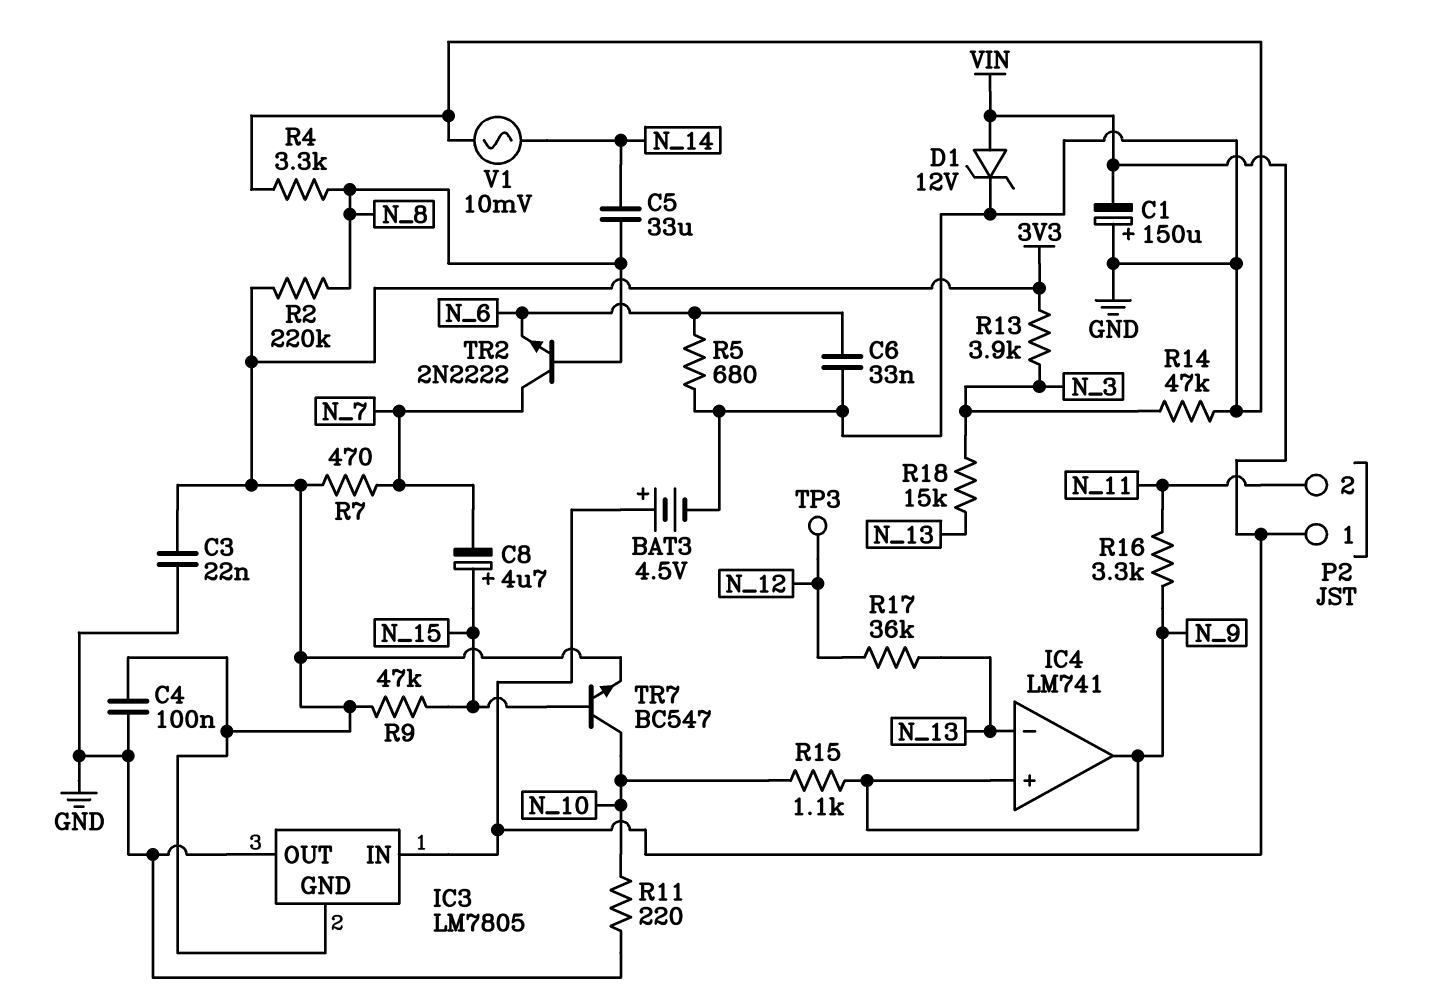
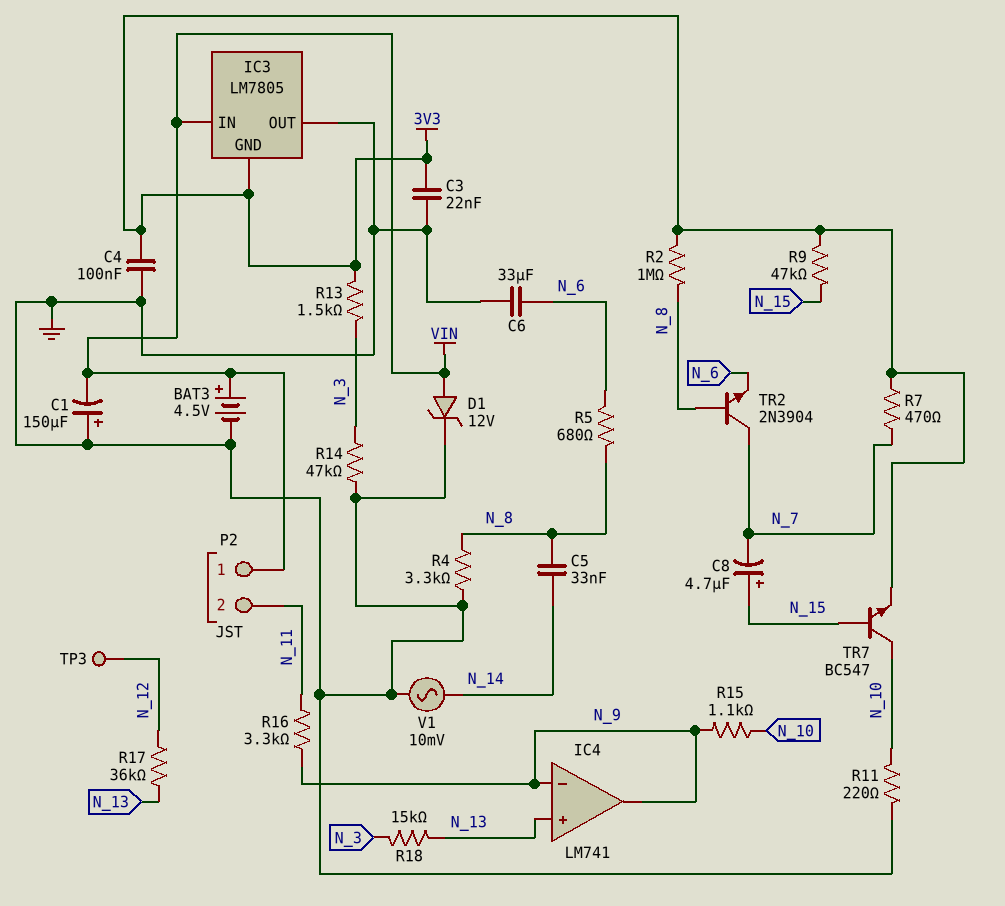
C5: 33uF (N_8, N_14) -> 33nF (N_8, N_14)
C6: 33nF (GND, N_6) -> 33uF (GND, N_6)
IC4 pin in+: N_9 -> N_13
IC4 pin in-: N_13 -> N_9
R2: 220k (3V3, N_8) -> 1M (3V3, N_8)
R5: 680 (GND, N_6) -> 680 (N_6, N_8)
R13: 3.9k (3V3, N_3) -> 1.5k (3V3, N_3)
TR2: NPN 2N2222 (B N_8, C N_7, E N_6) -> NPN 2N3904 (B N_8, C N_7, E N_6)

